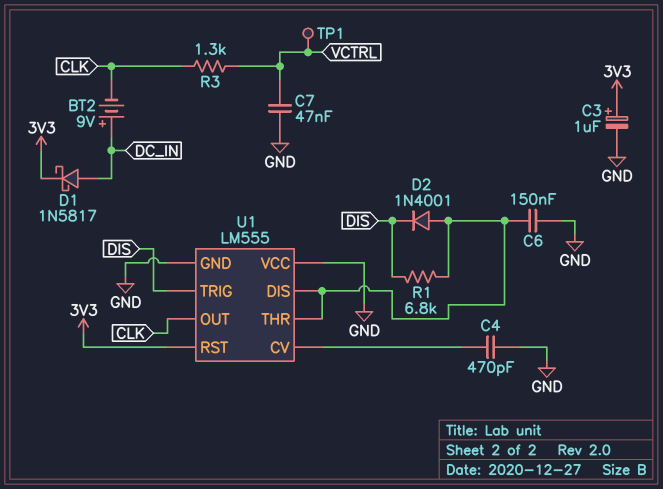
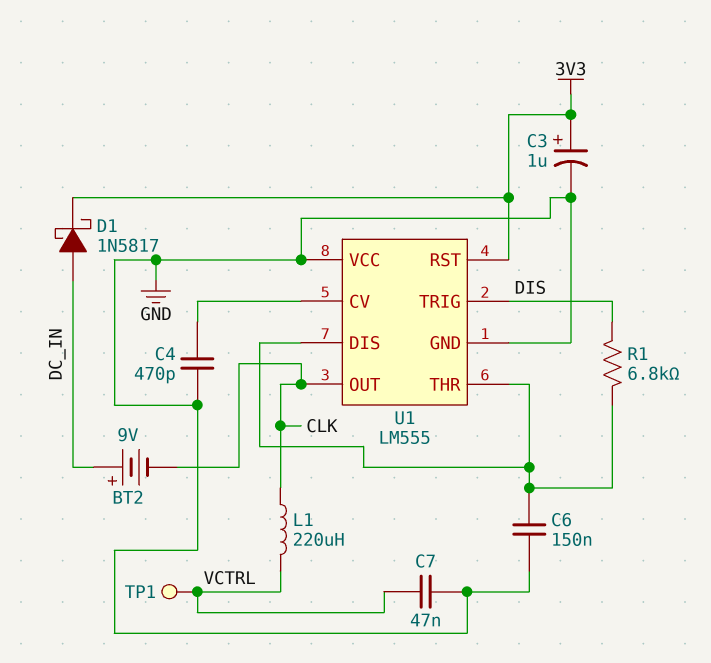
D2: diode 1N4001 (A U1/DIS, K DIS) -> none
L1: none -> 220uH (CLK, VCTRL)
R3: 1.3k (CLK, VCTRL) -> none

